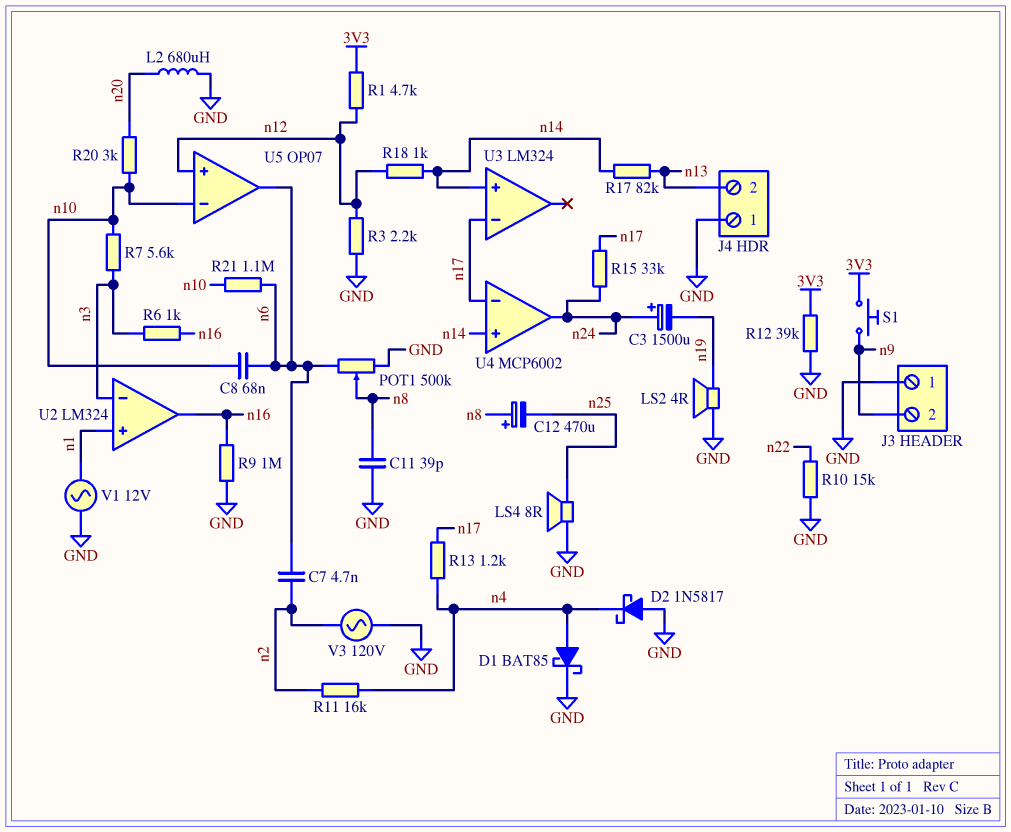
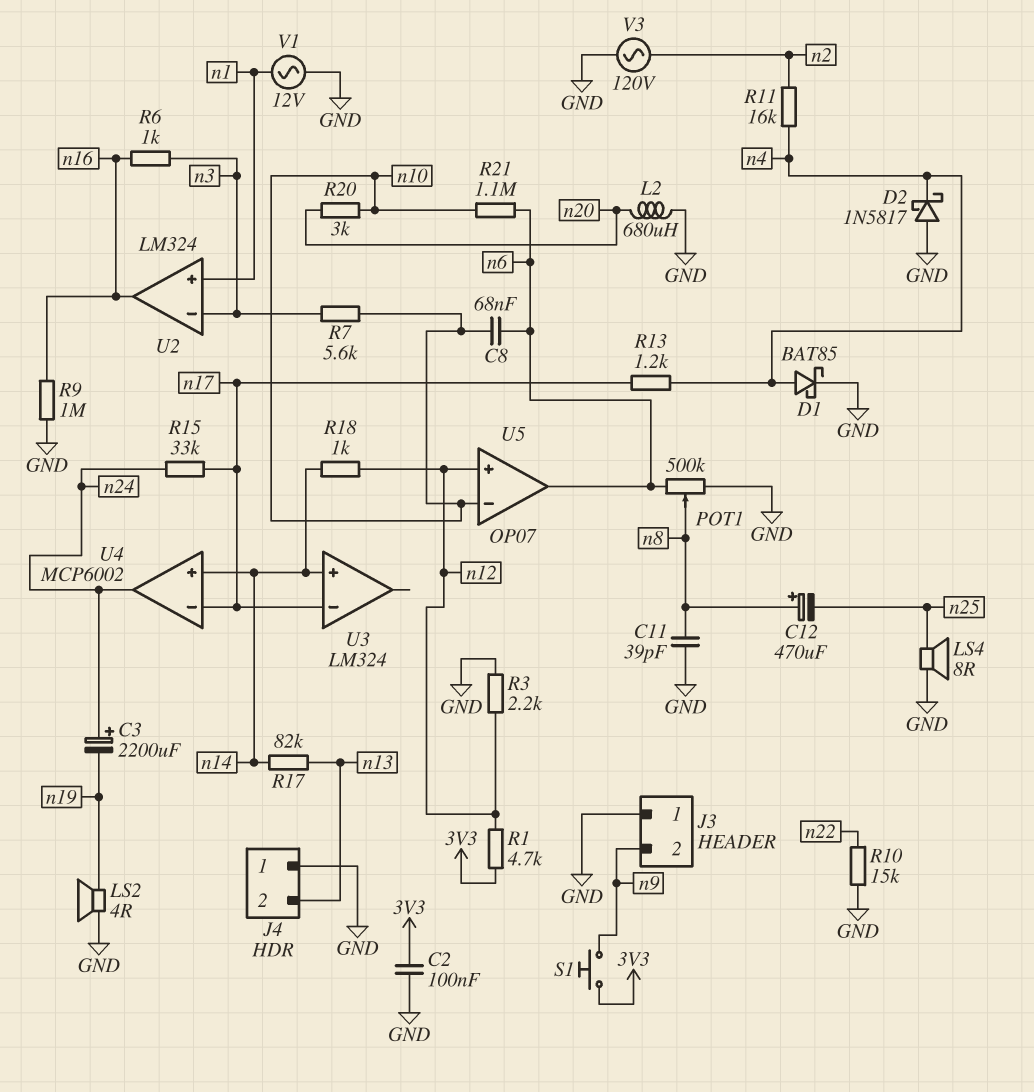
C2: none -> 100nF (3V3, GND)
C3: 1500uF (plus n24, minus n19) -> 2200uF (plus n24, minus n19)
C7: 4.7nF (n2, n6) -> none
R12: 39k (3V3, GND) -> none

